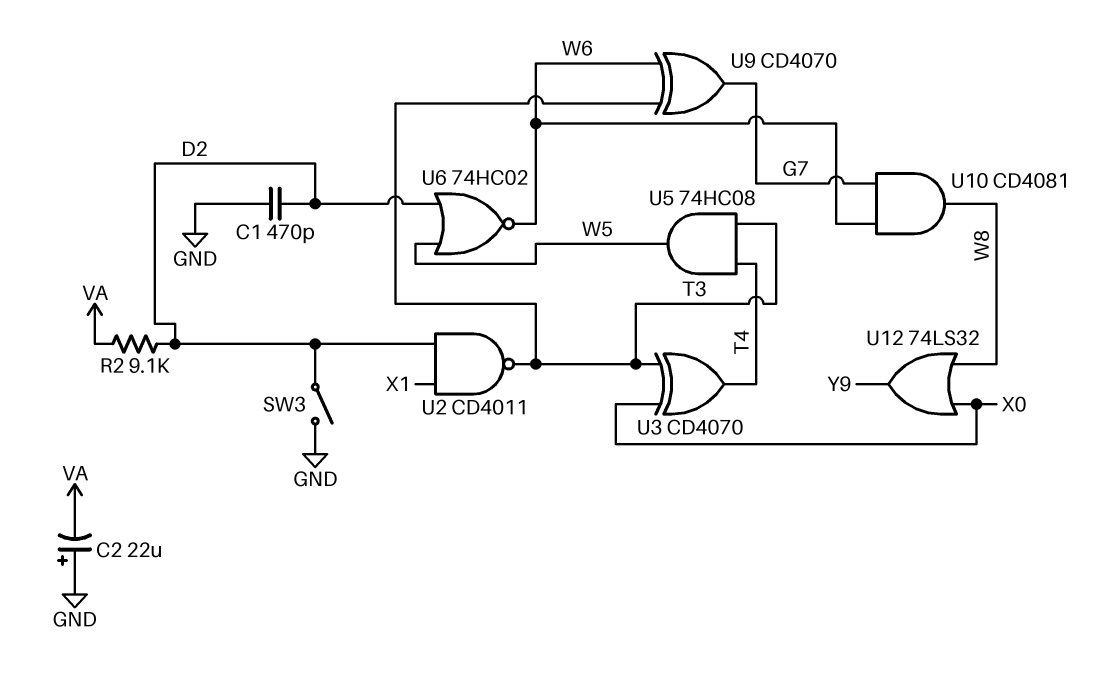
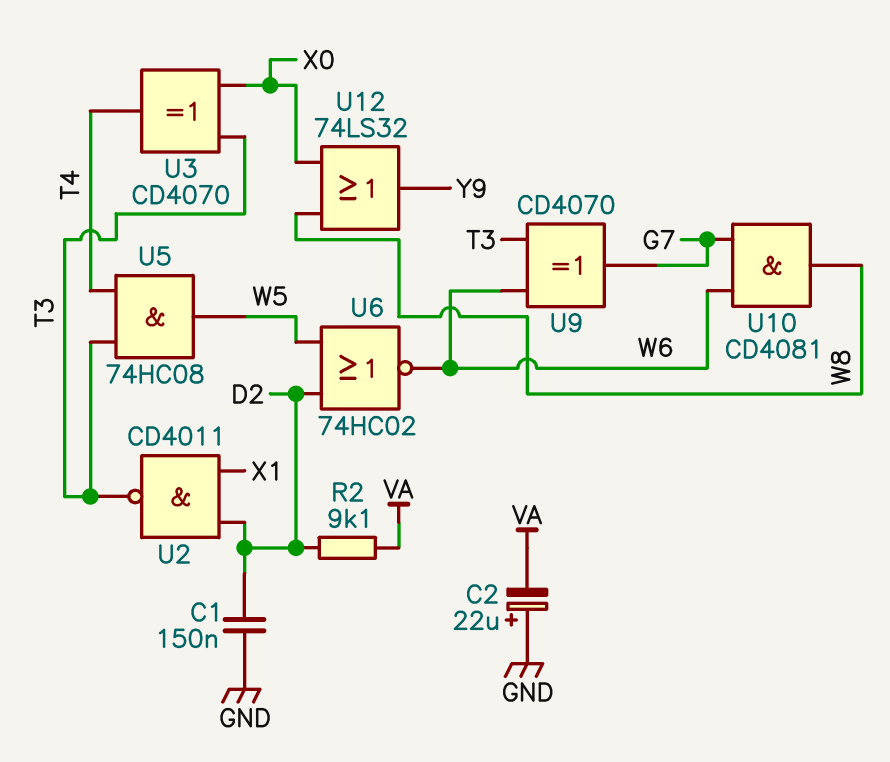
C1: 470pF (D2, GND) -> 150nF (D2, GND)
SW3: switch (D2, GND) -> none

